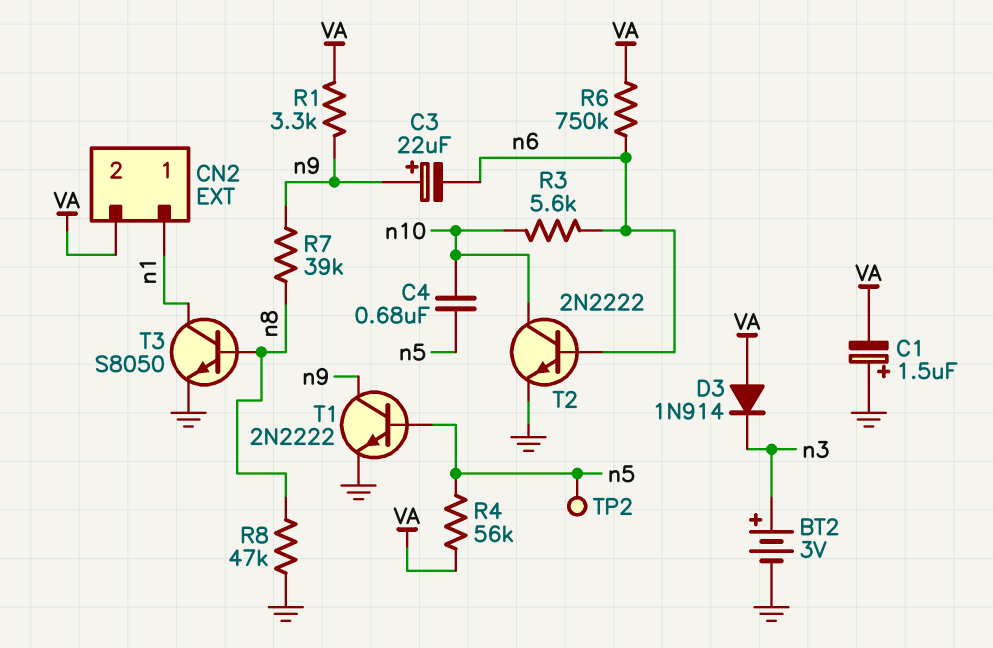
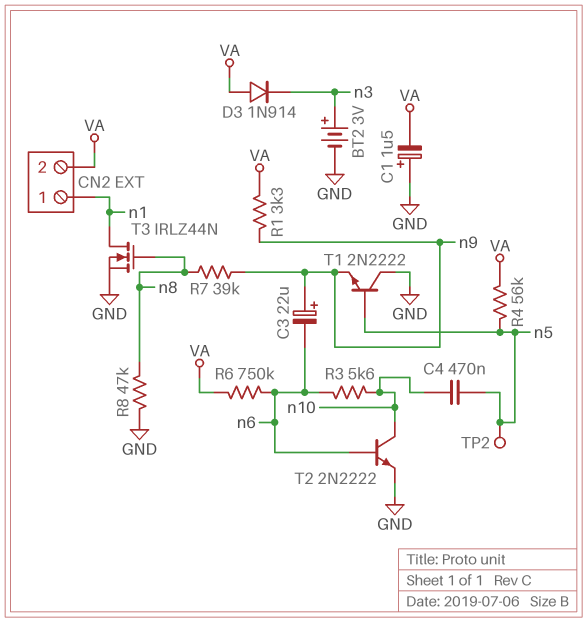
C4: 680nF (n5, n10) -> 470nF (n5, n10)
T1: NPN 2N2222 (B n5, C n9, E GND) -> NPN 2N2222 (B n5, C GND, E n9)
T3: NPN S8050 (B n8, C n1, E GND) -> NMOS IRLZ44N (G n8, D n1, S GND)

